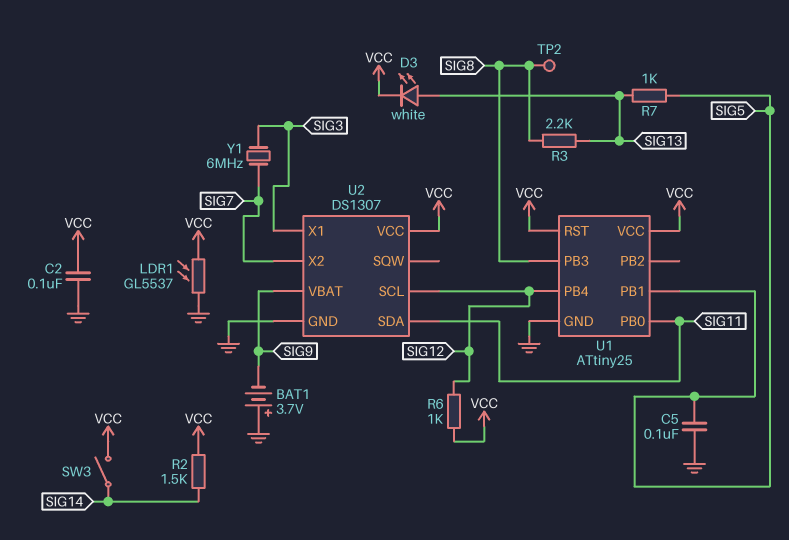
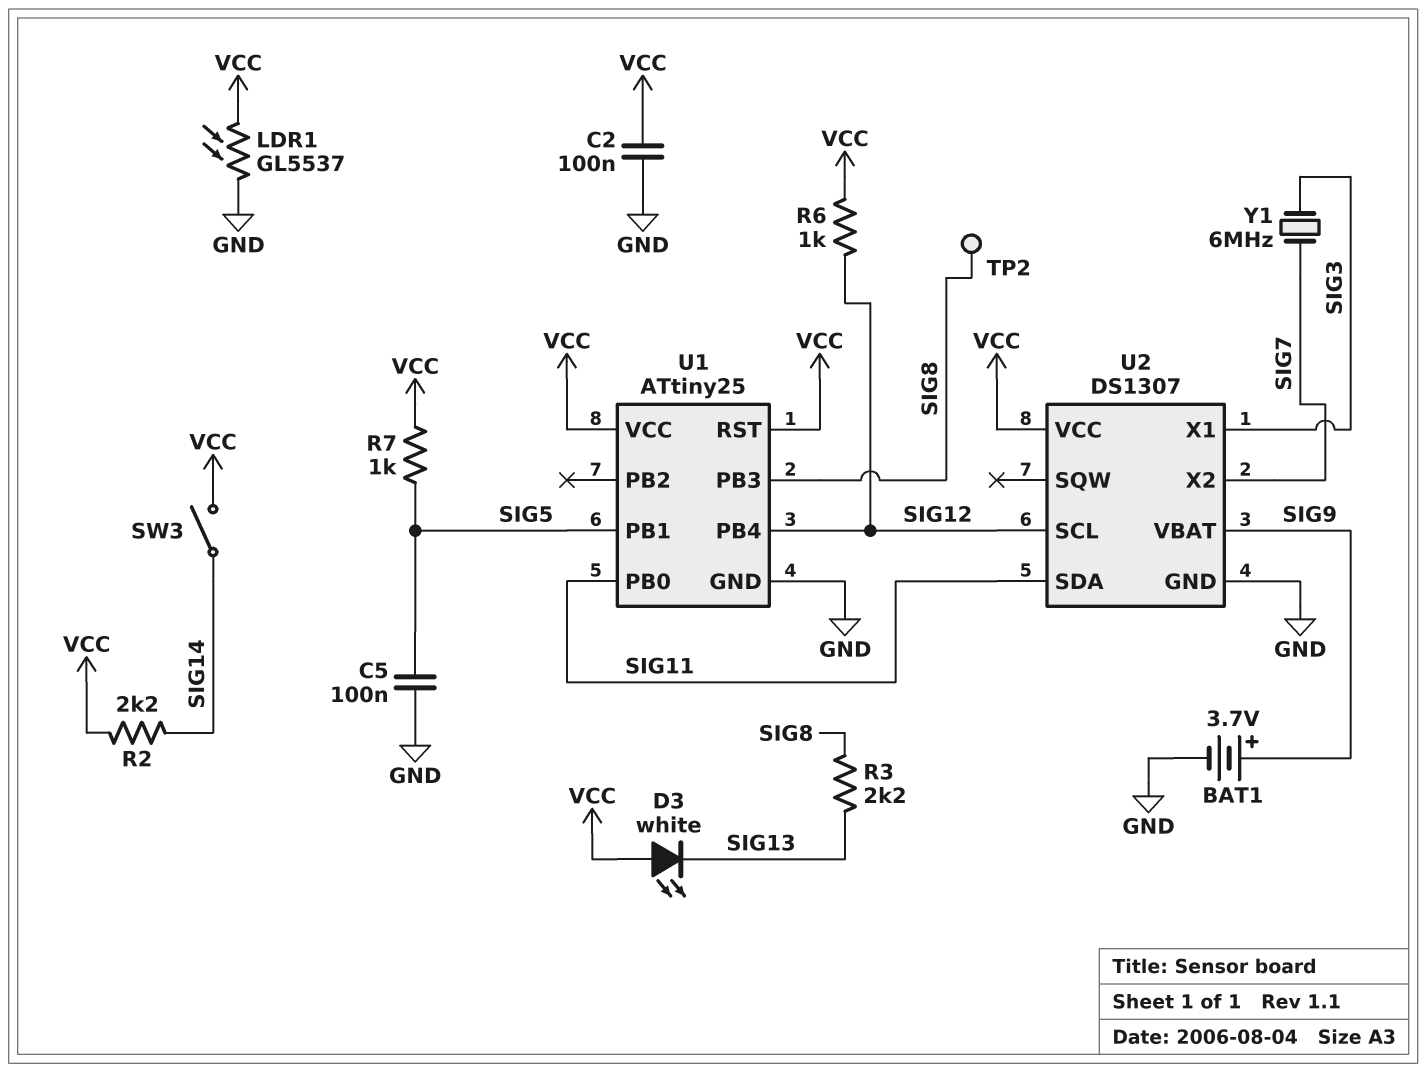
BAT1: 3.7V (plus GND, minus SIG9) -> 3.7V (plus SIG9, minus GND)
D3: LED white (A SIG13, K VCC) -> LED white (A VCC, K SIG13)
R2: 1.5k (SIG14, VCC) -> 2.2k (SIG14, VCC)
R7: 1k (SIG5, SIG13) -> 1k (SIG5, VCC)

